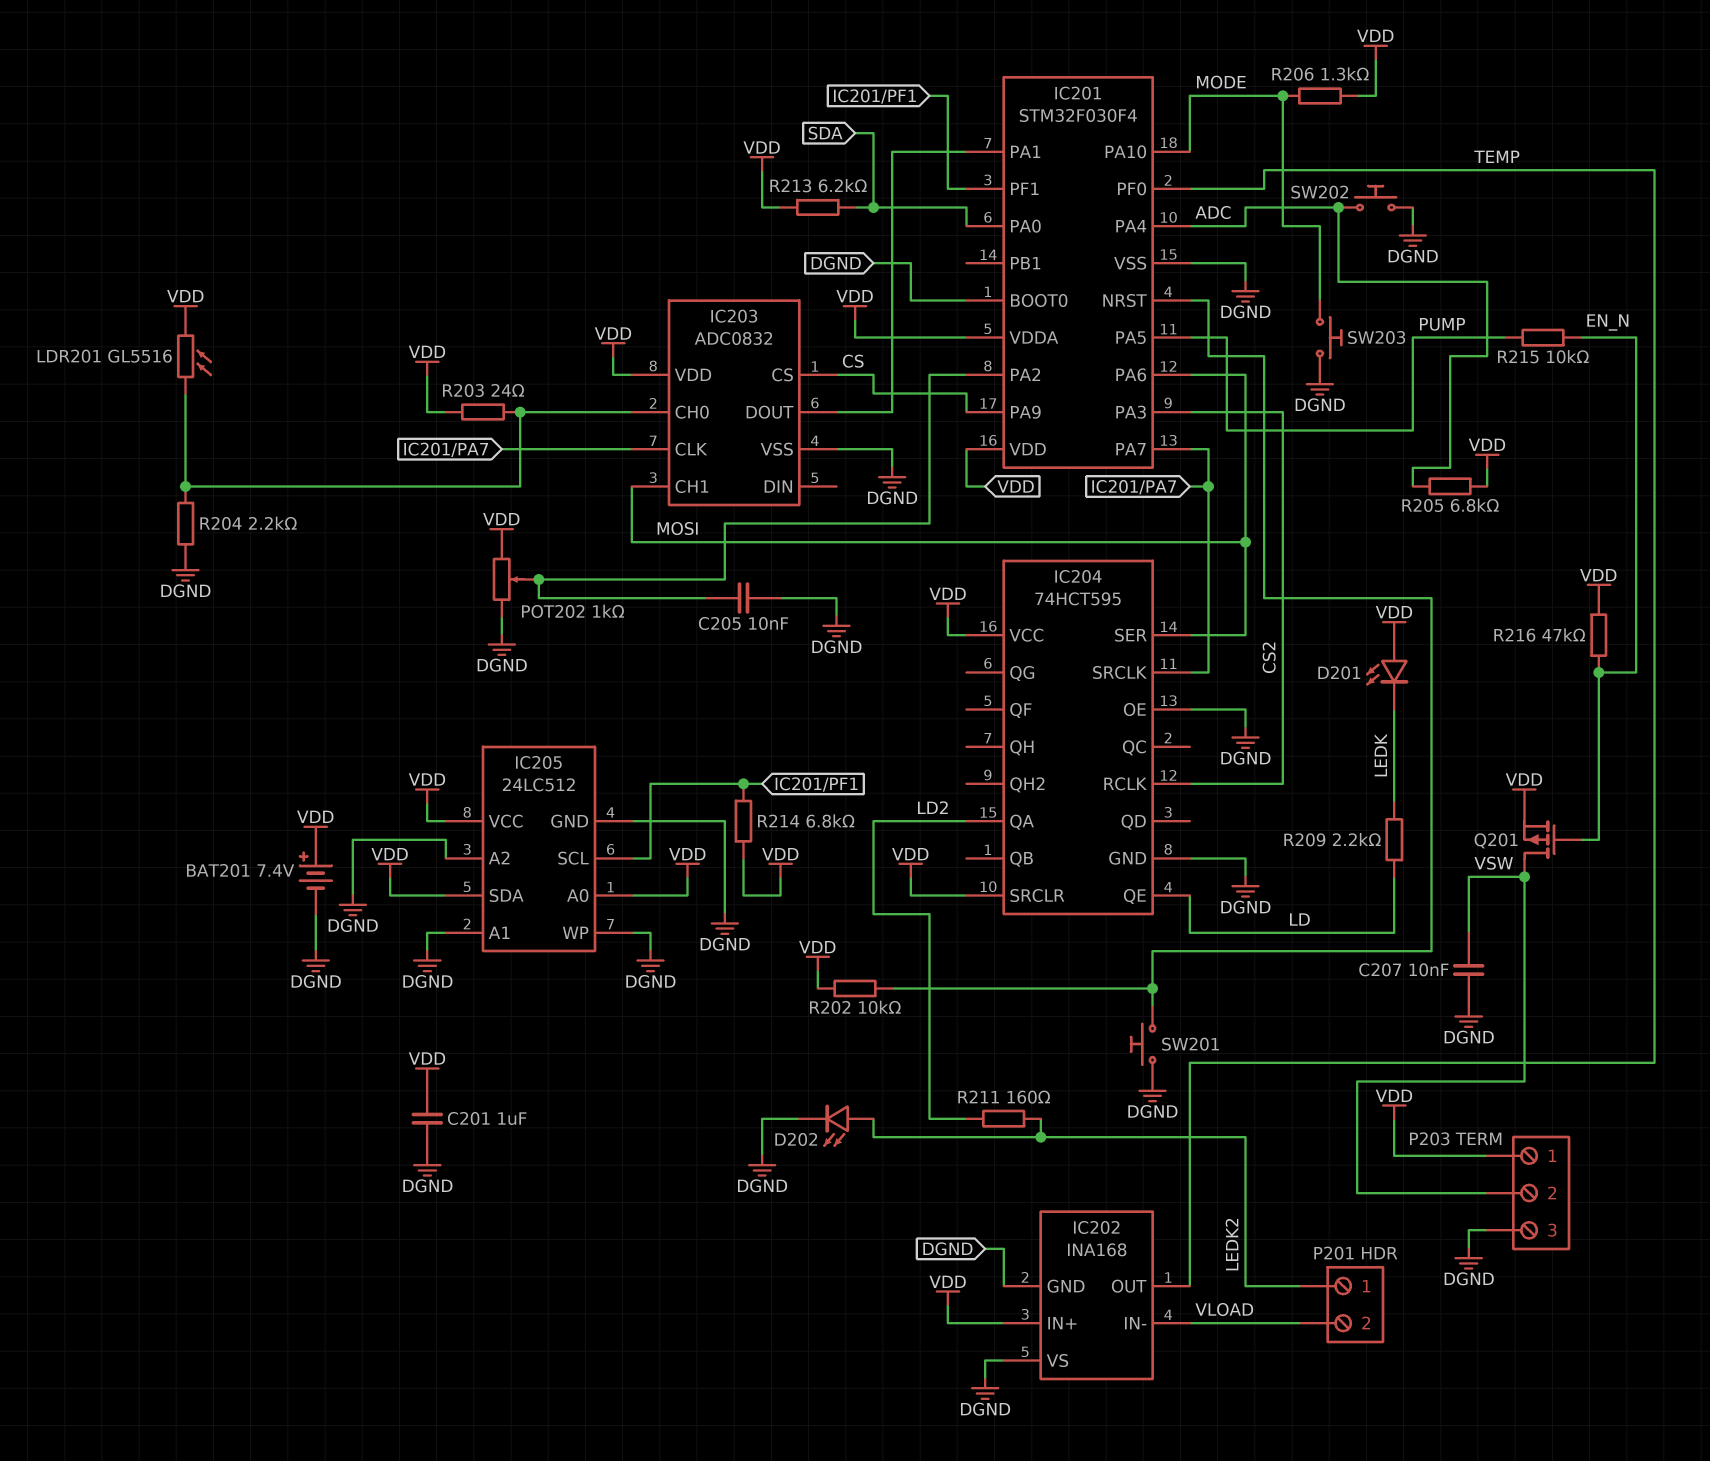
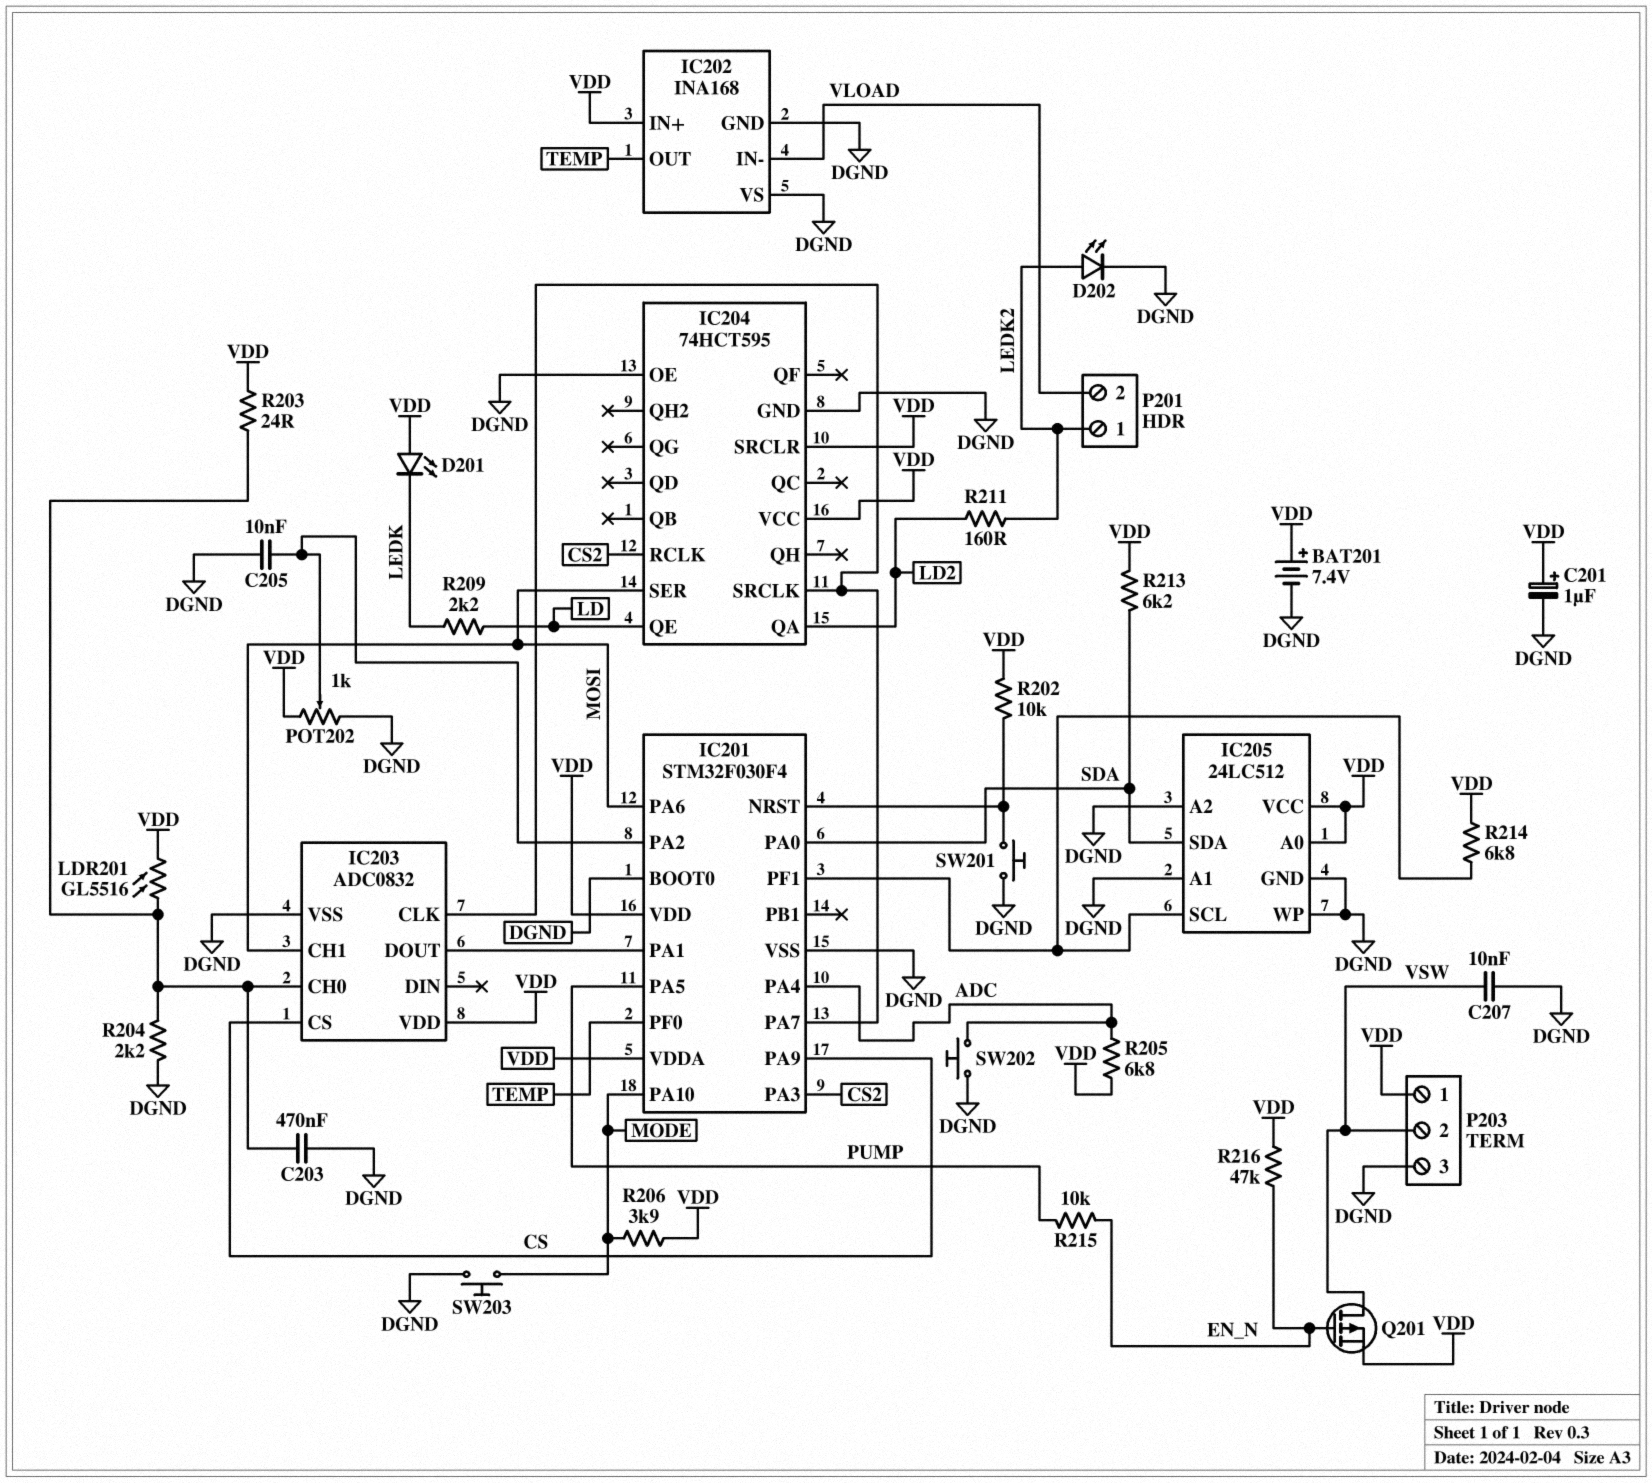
C201: 1uF (DGND, VDD) -> 1uF (plus VDD, minus DGND)
C203: none -> 470nF (DGND, IC203/CH0)
IC205 pin SDA: VDD -> SDA
R206: 1.3k (MODE, VDD) -> 3.9k (MODE, VDD)

